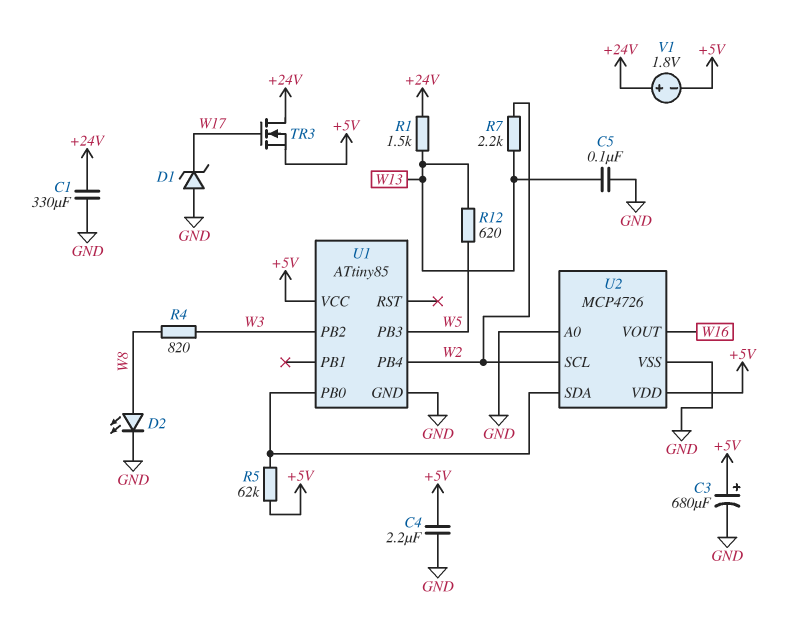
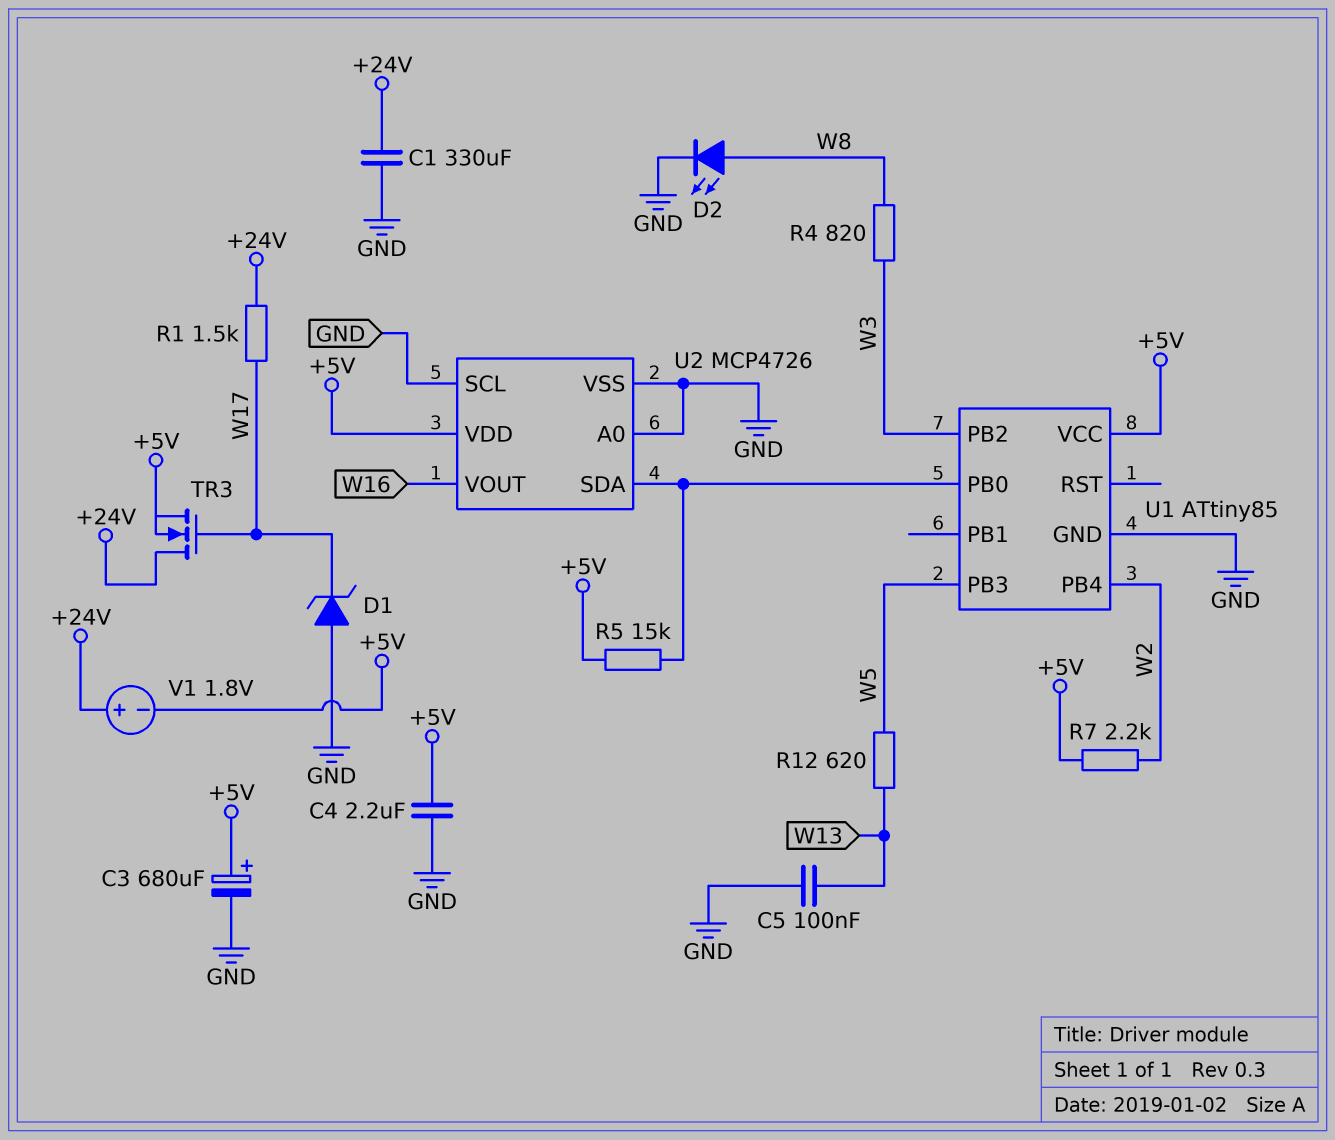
R1: 1.5k (+24V, W13) -> 1.5k (+24V, W17)
R5: 62k (+5V, U1/PB0) -> 15k (+5V, U1/PB0)
R7: 2.2k (W2, W13) -> 2.2k (+5V, W2)
U2 pin SCL: W2 -> GND

